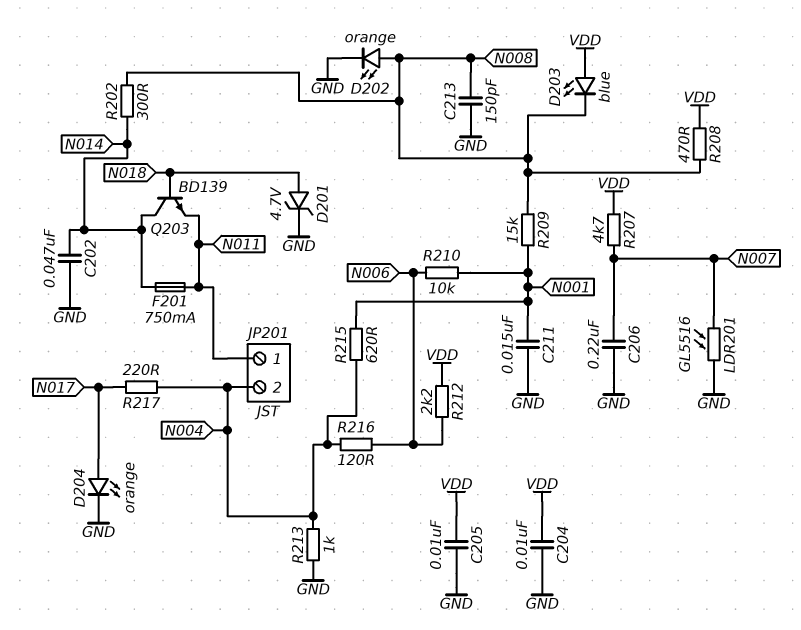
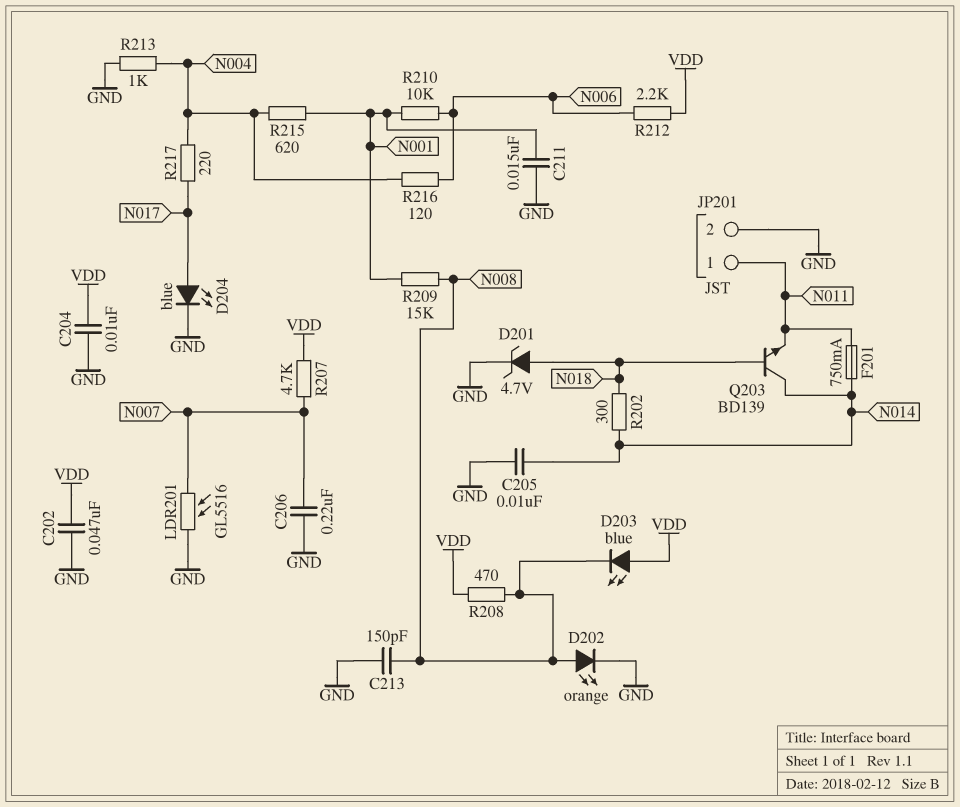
C202: 47nF (GND, N014) -> 47nF (GND, VDD)
C205: 10nF (GND, VDD) -> 10nF (GND, N014)
D204: LED orange (A N017, K GND) -> LED blue (A N017, K GND)
JP201 pin 2: N004 -> GND
R202: 300 (N008, N014) -> 300 (N014, N018)

